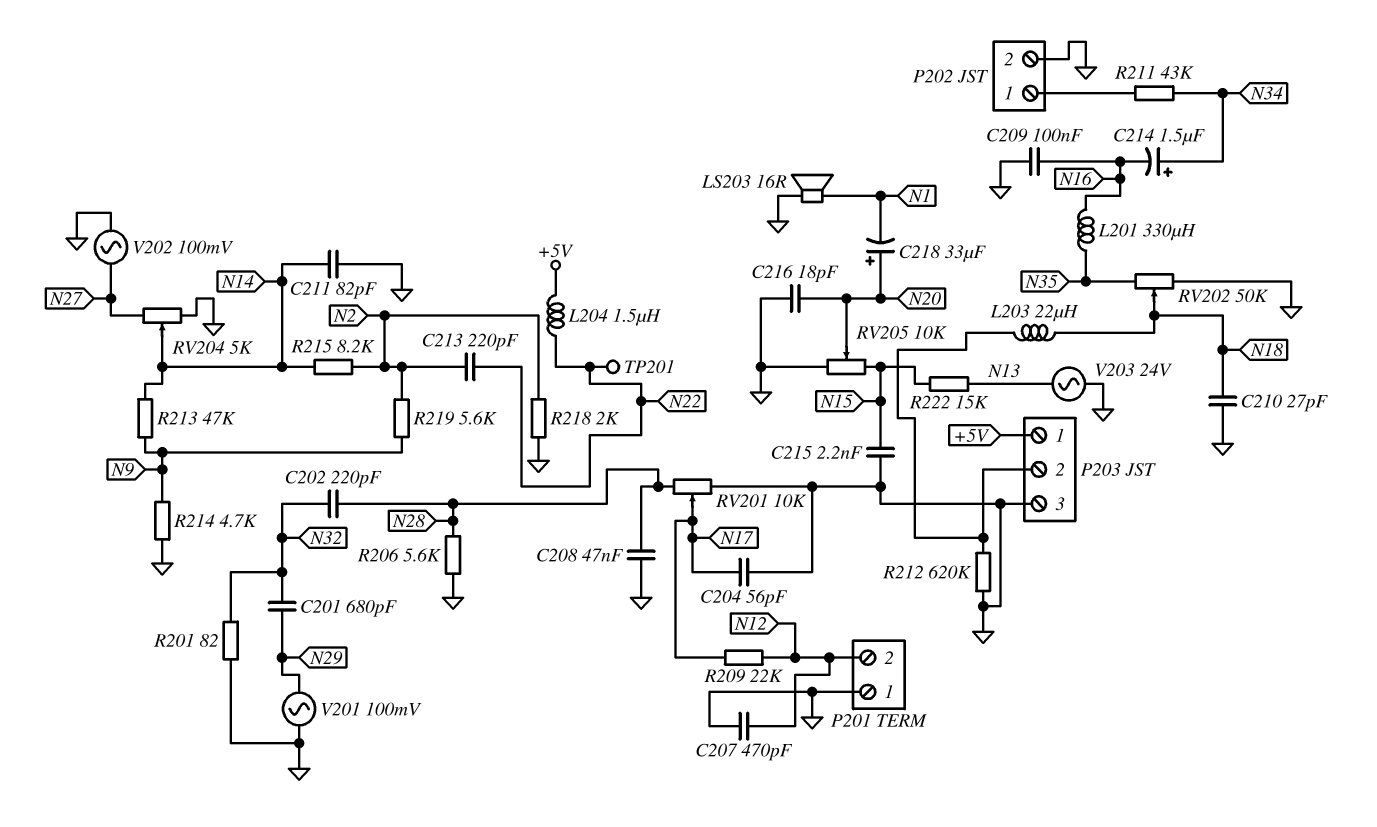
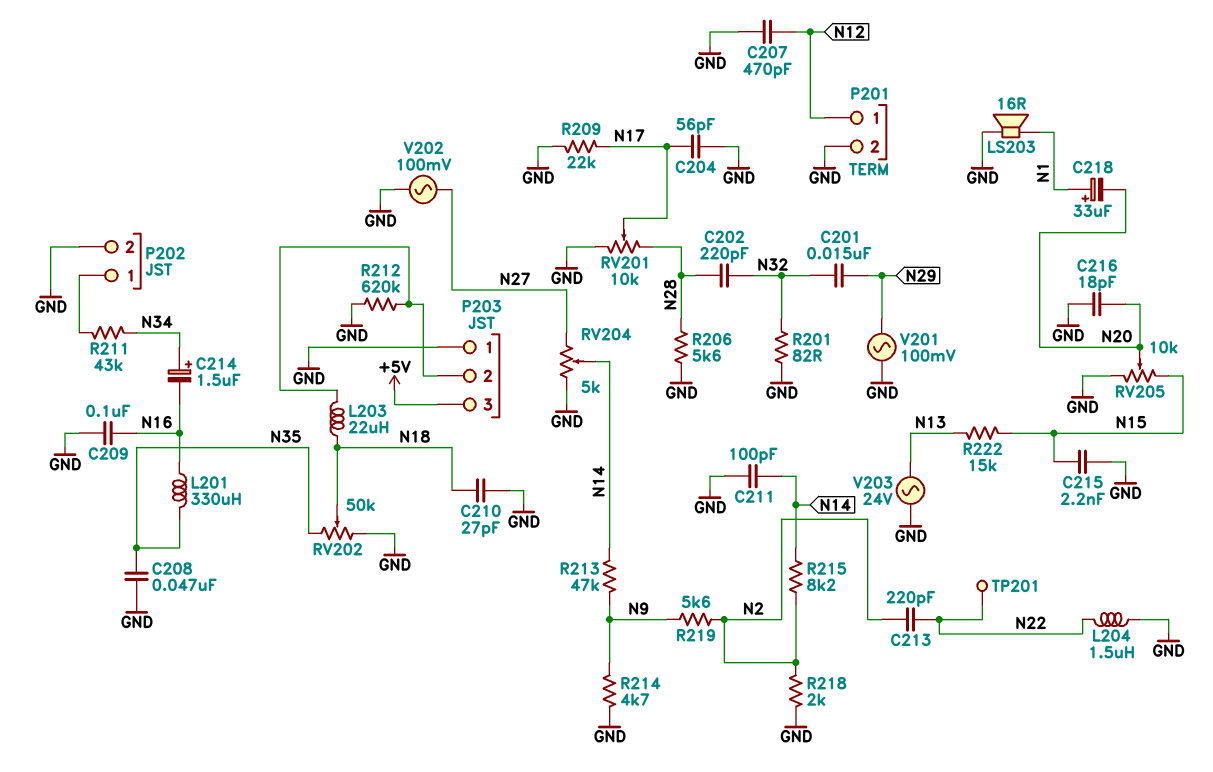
C201: 680pF (N29, N32) -> 15nF (N29, N32)
C208: 47nF (GND, N28) -> 47nF (GND, N35)
C211: 82pF (GND, N14) -> 100pF (GND, N14)
C218: 33uF (plus N20, minus N1) -> 33uF (plus N1, minus N20)
L204: 1.5uH (+5V, N22) -> 1.5uH (GND, N22)
P201 pin 1: GND -> N12
P201 pin 2: N12 -> GND
P203 pin 1: +5V -> GND
P203 pin 3: GND -> +5V
R209: 22k (N12, N17) -> 22k (GND, N17)

